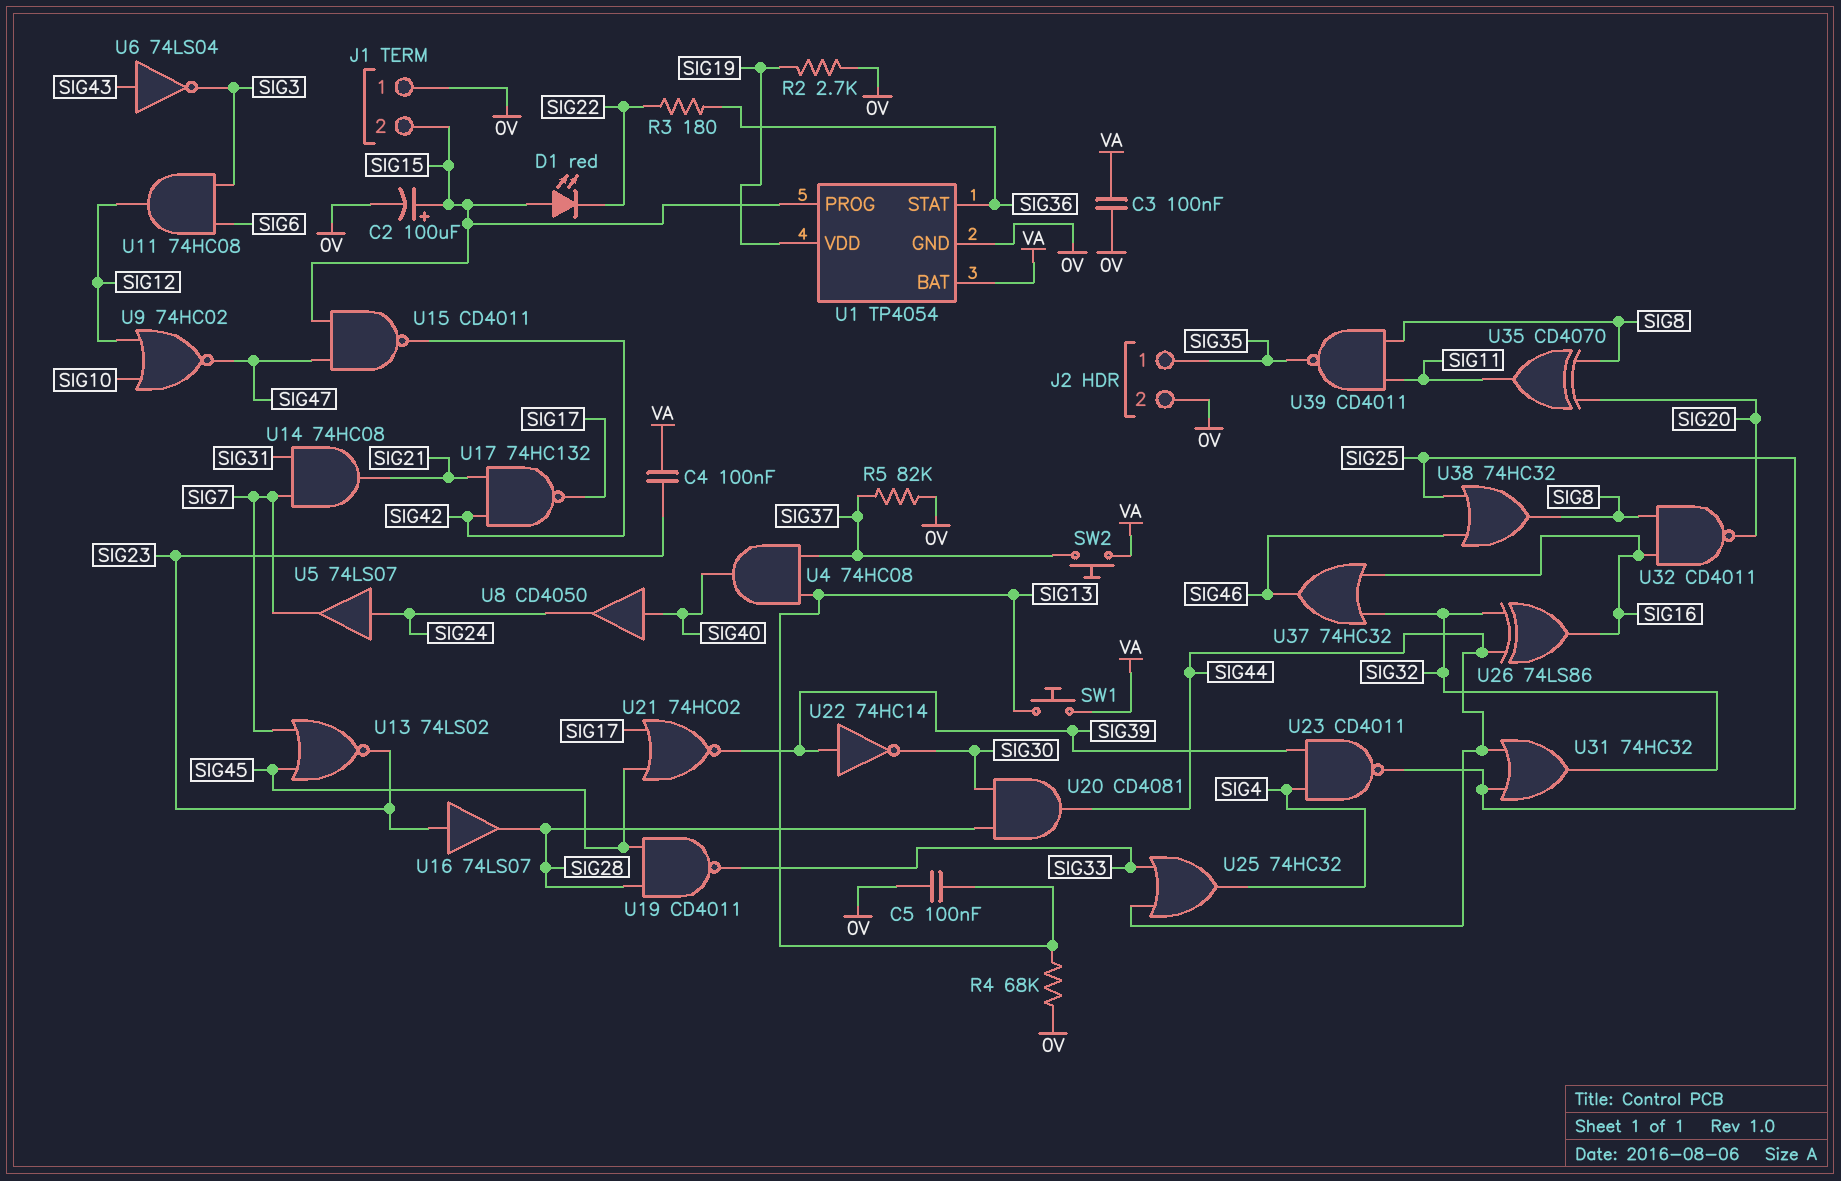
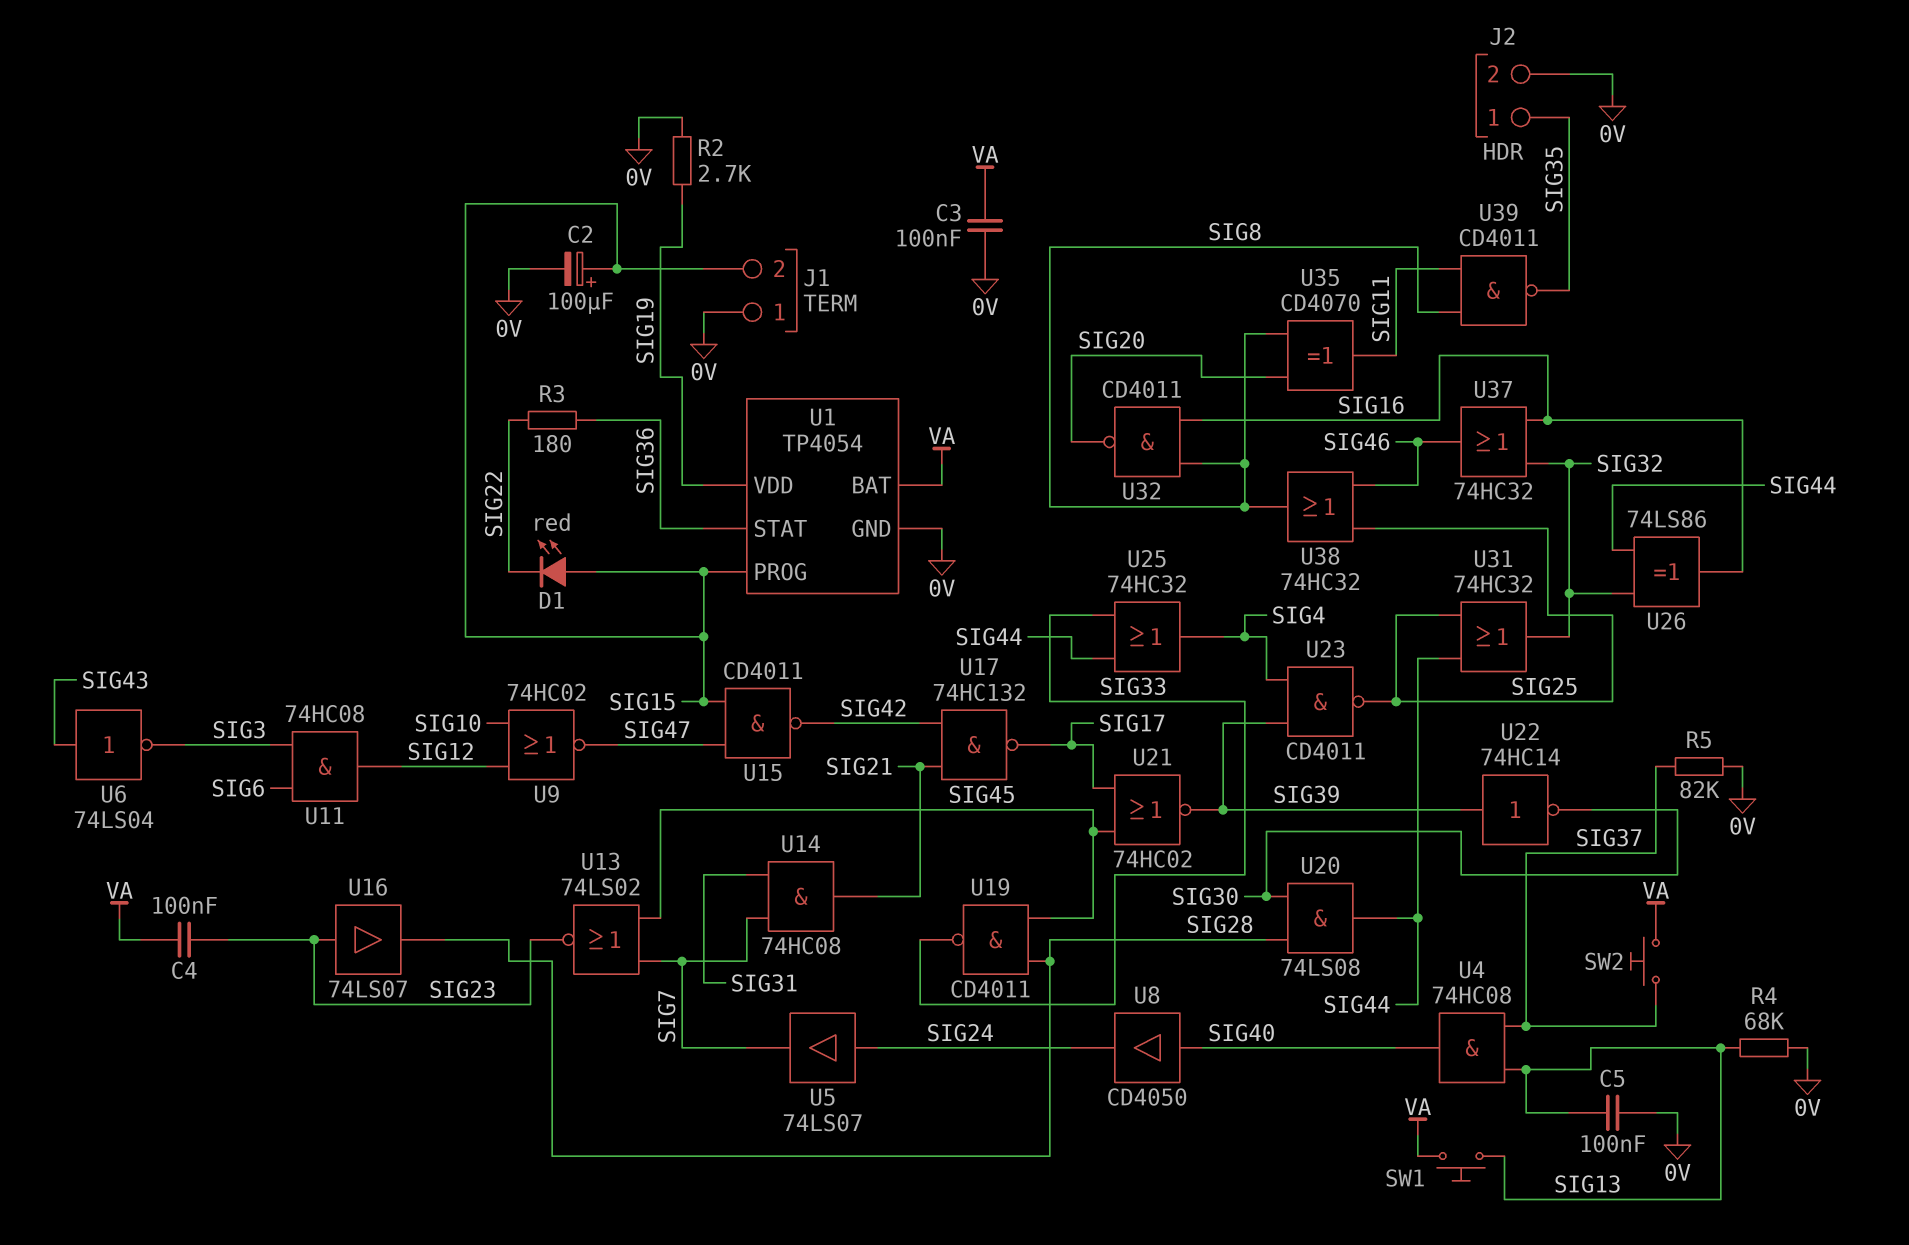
U20: AND CD4081 (in SIG28, in SIG30, out SIG44) -> AND 74LS08 (in SIG28, in SIG30, out SIG44)

